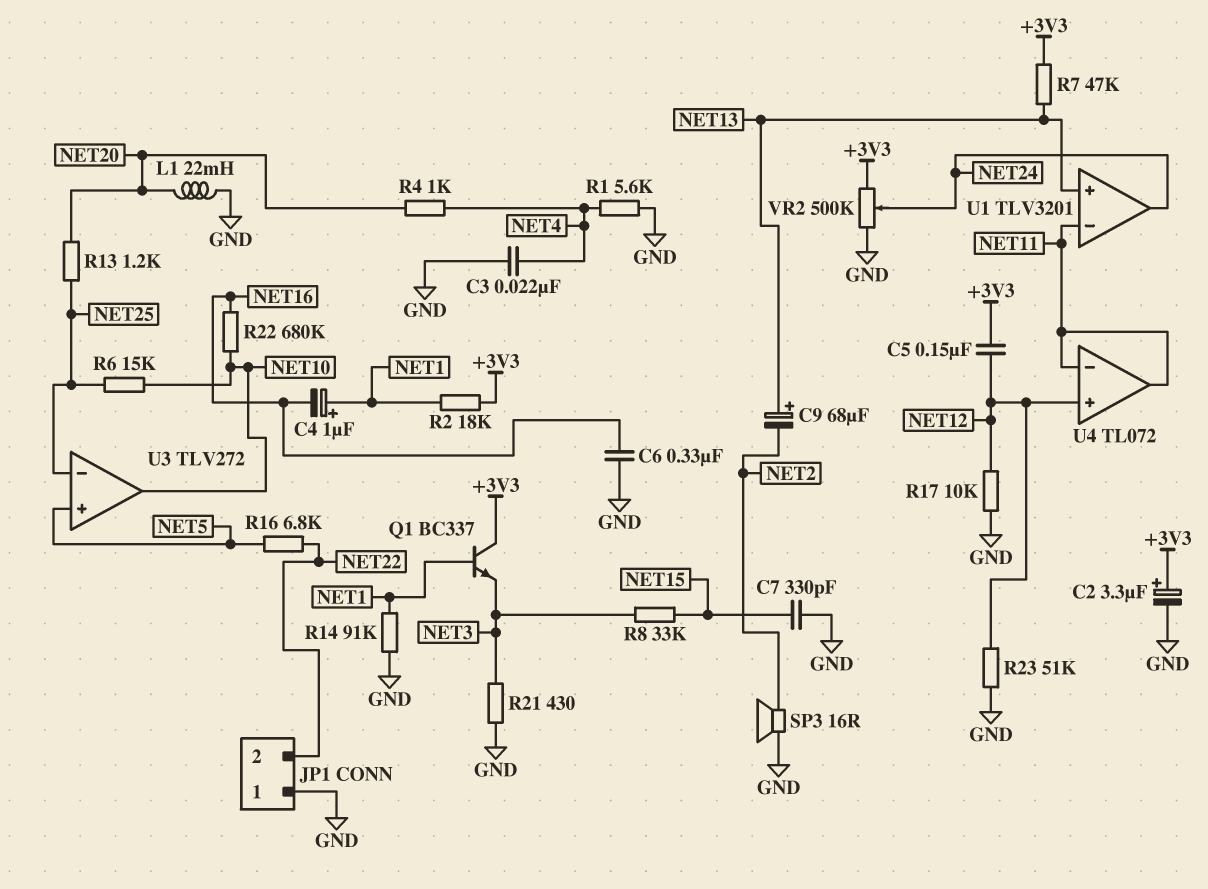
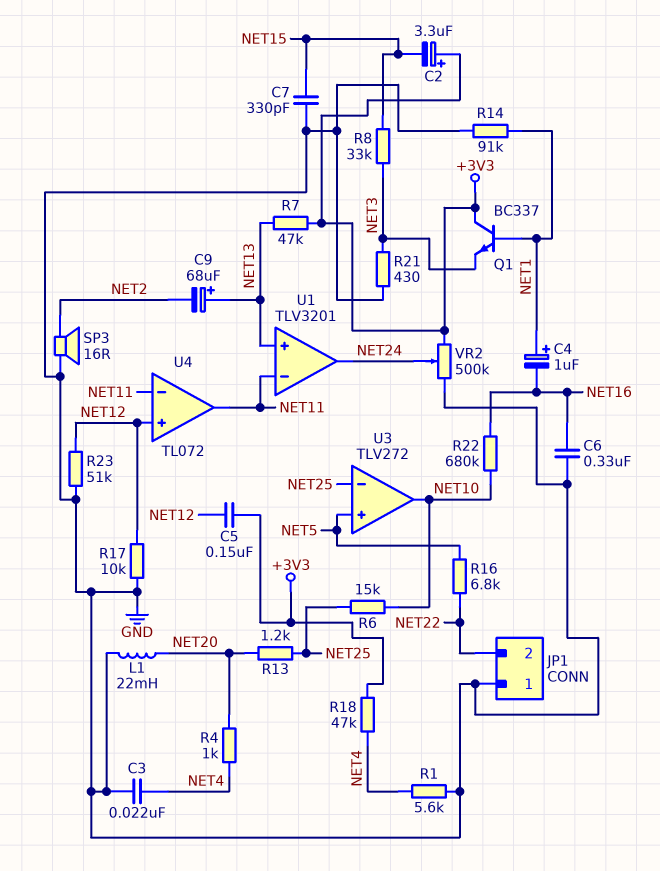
C2: 3.3uF (plus +3V3, minus GND) -> 3.3uF (plus +3V3, minus NET15)
R2: 18k (+3V3, NET1) -> none
R18: none -> 47k (+3V3, NET4)

